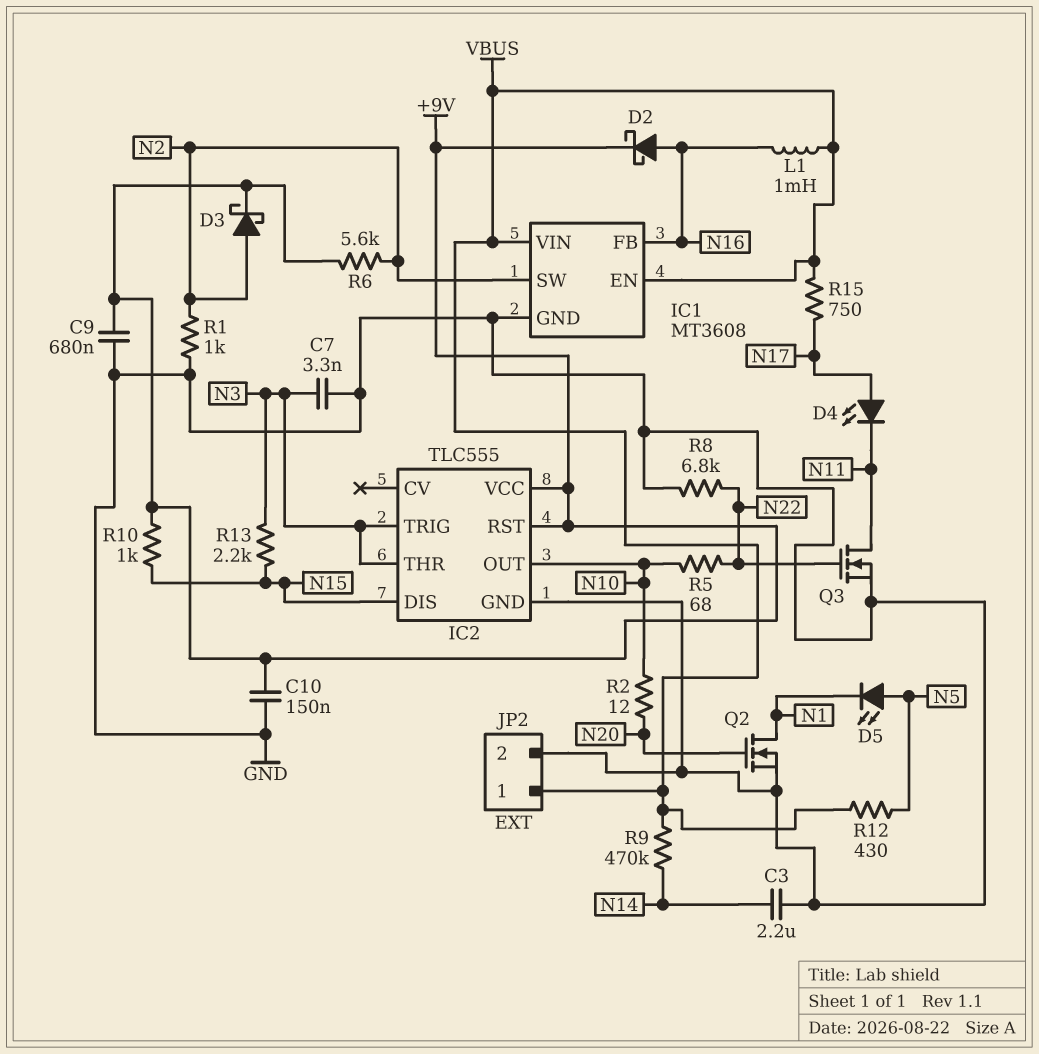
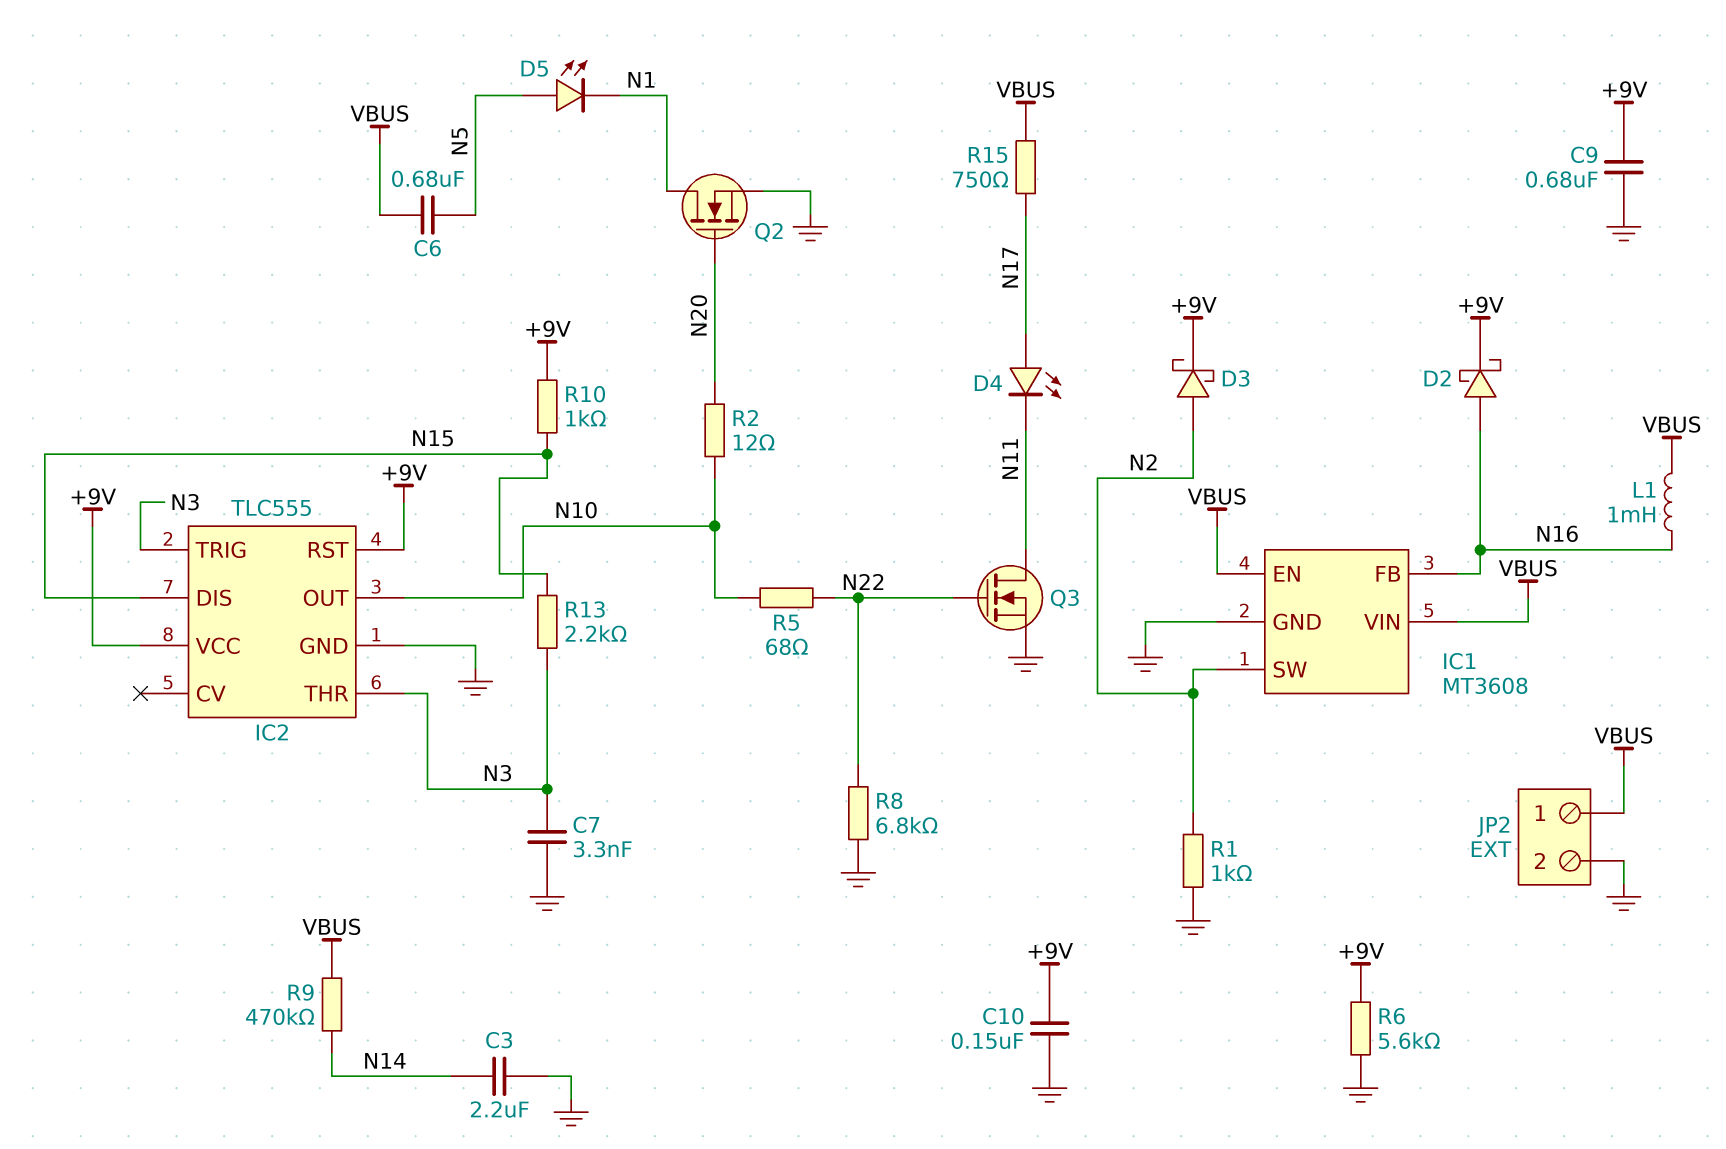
C6: none -> 680nF (N5, VBUS)
R6: 5.6k (+9V, N2) -> 5.6k (+9V, GND)
R12: 430 (N5, VBUS) -> none

